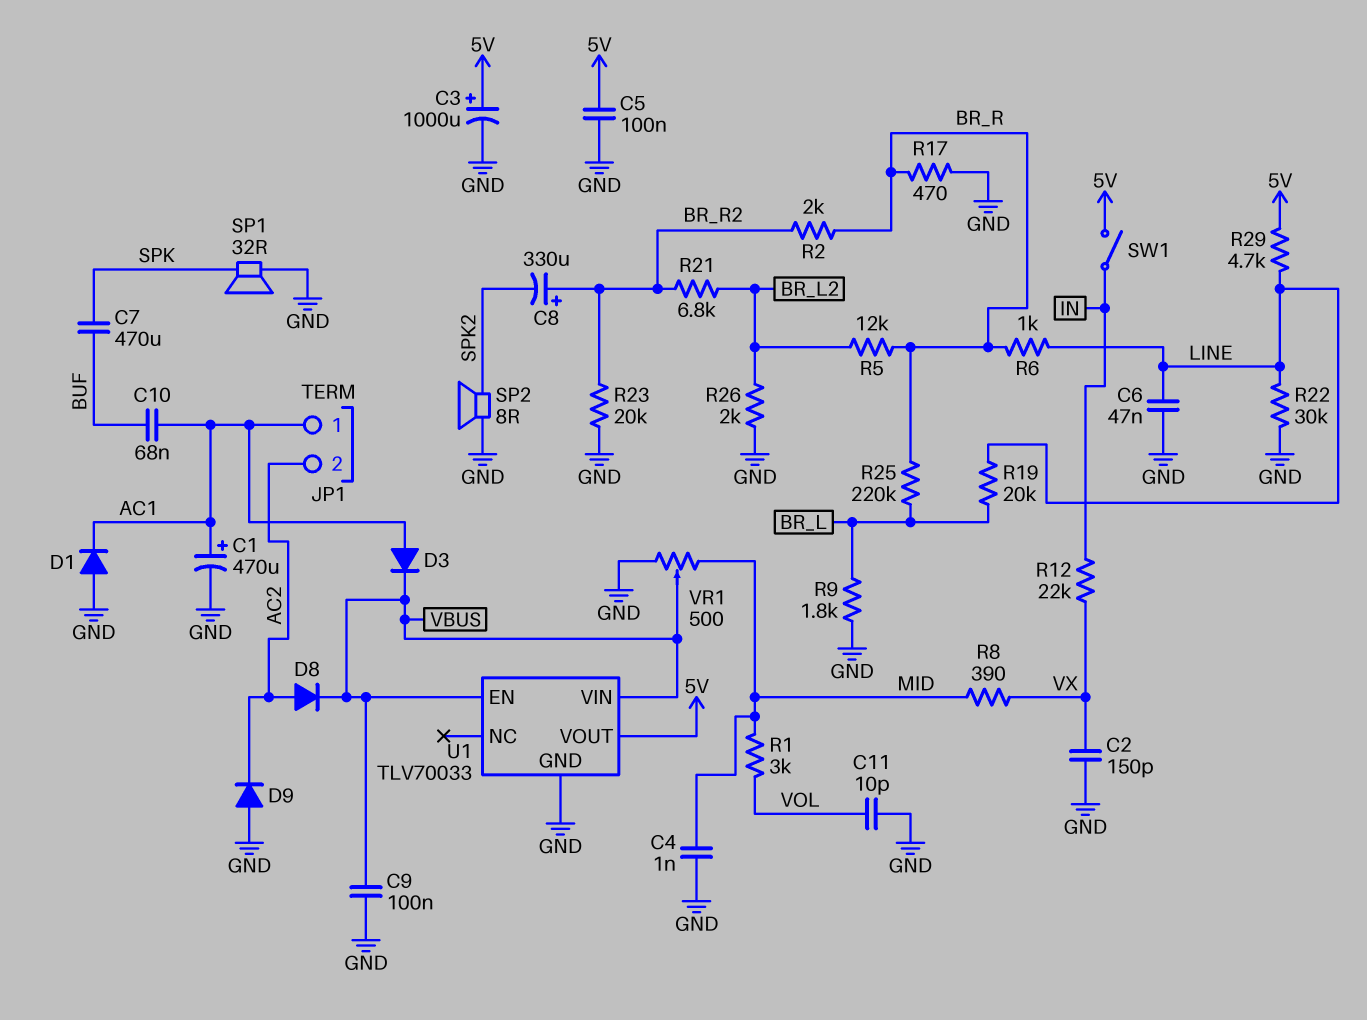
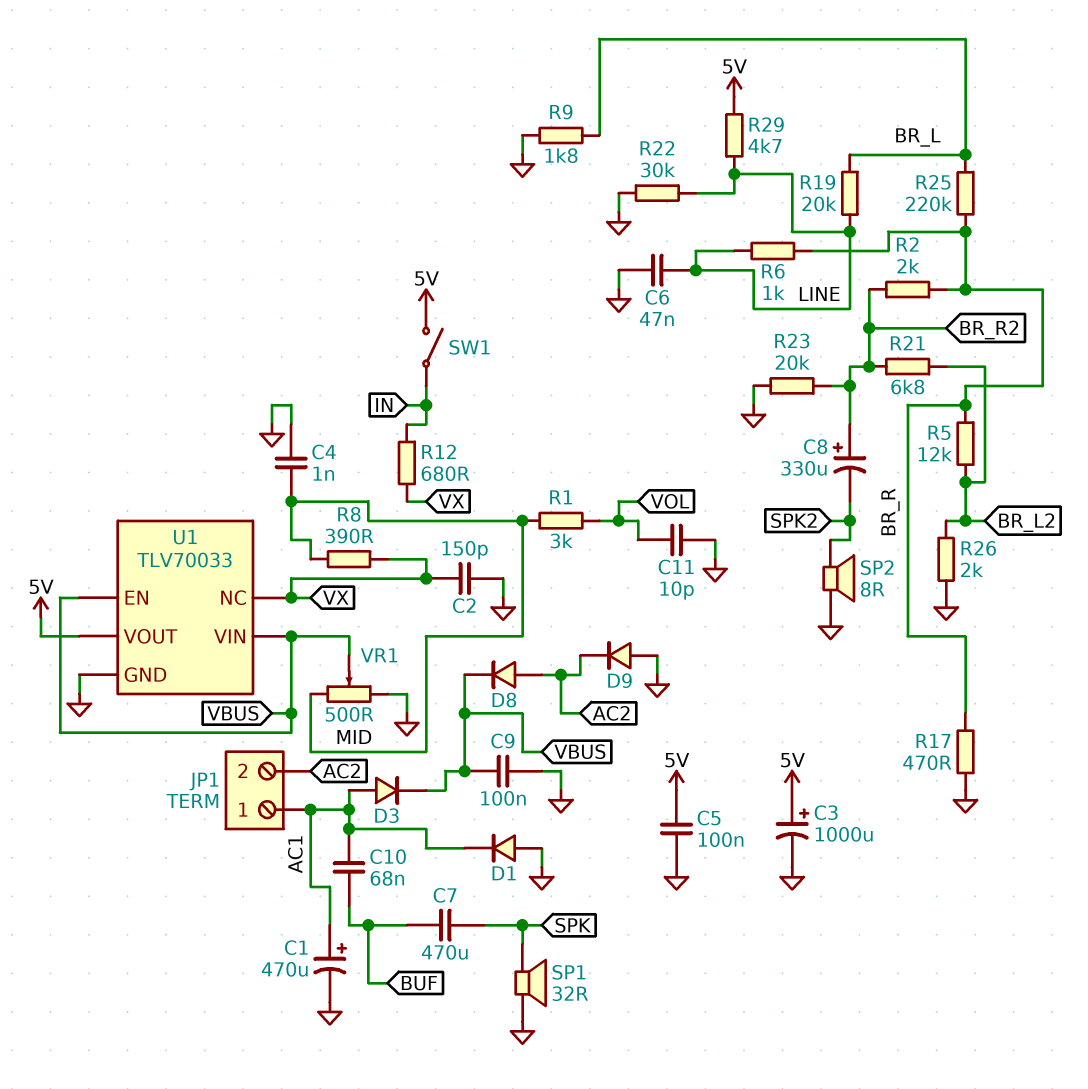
R12: 22k (IN, VX) -> 680 (IN, VX)
U1 pin NC: none -> VX

